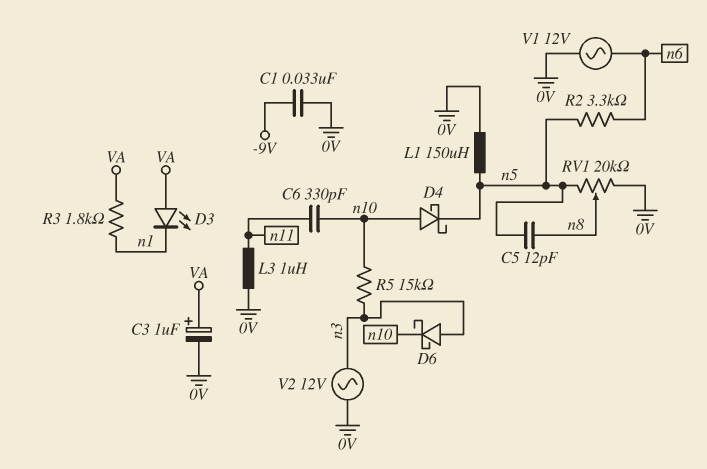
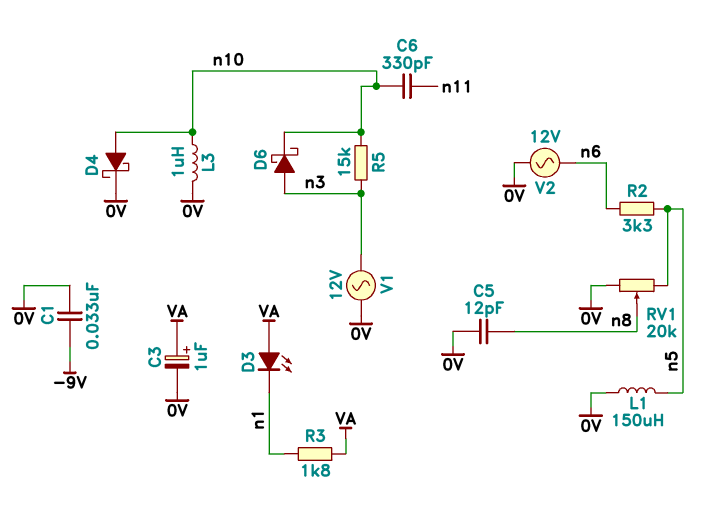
C5: 12pF (n5, n8) -> 12pF (0V, n8)
D4: schottky (A n10, K n5) -> schottky (A n10, K 0V)
L3: 1uH (0V, n11) -> 1uH (0V, n10)
V1: AC 12V (0V, n6) -> AC 12V (0V, n3)
V2: AC 12V (0V, n3) -> AC 12V (0V, n6)

